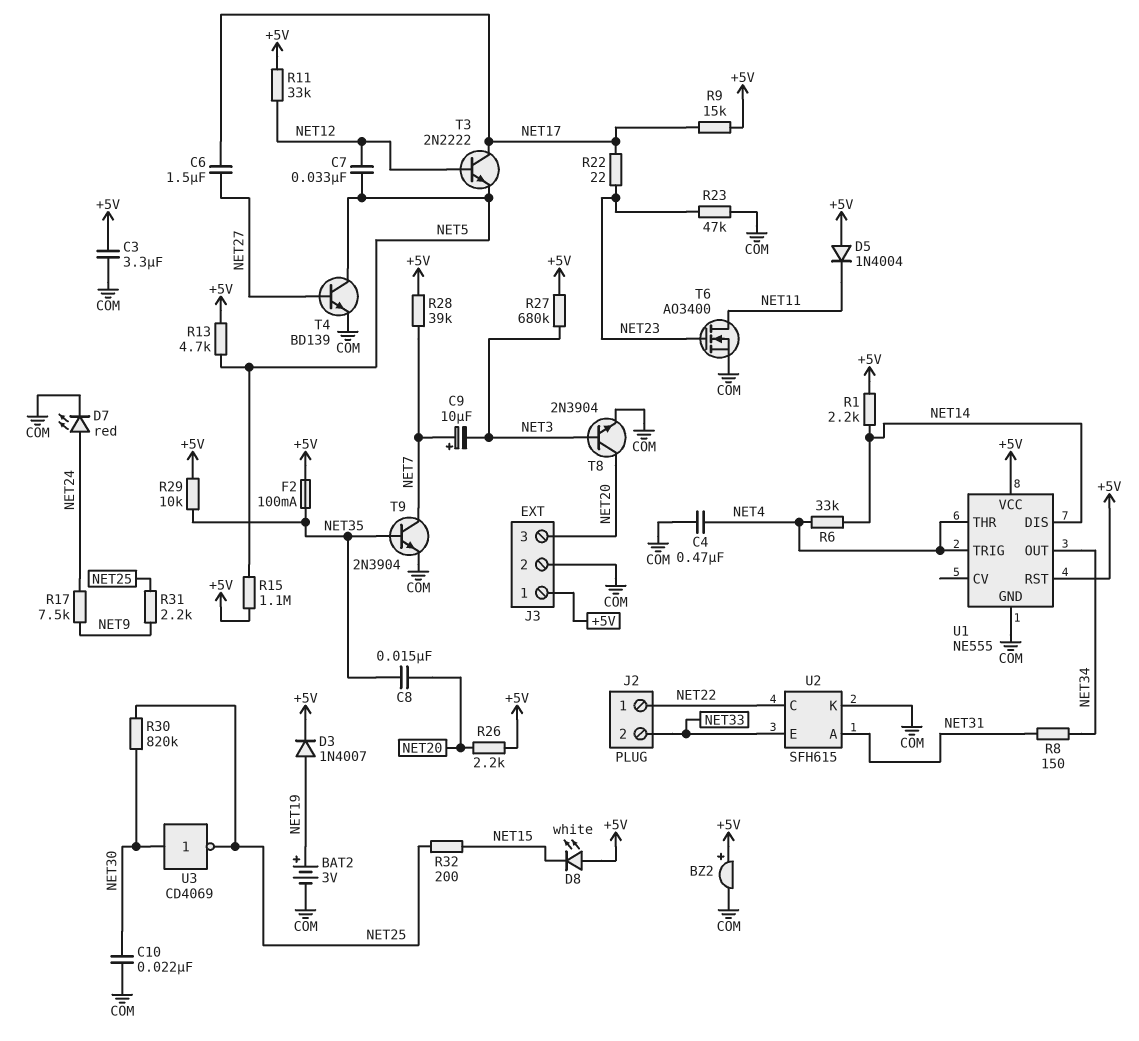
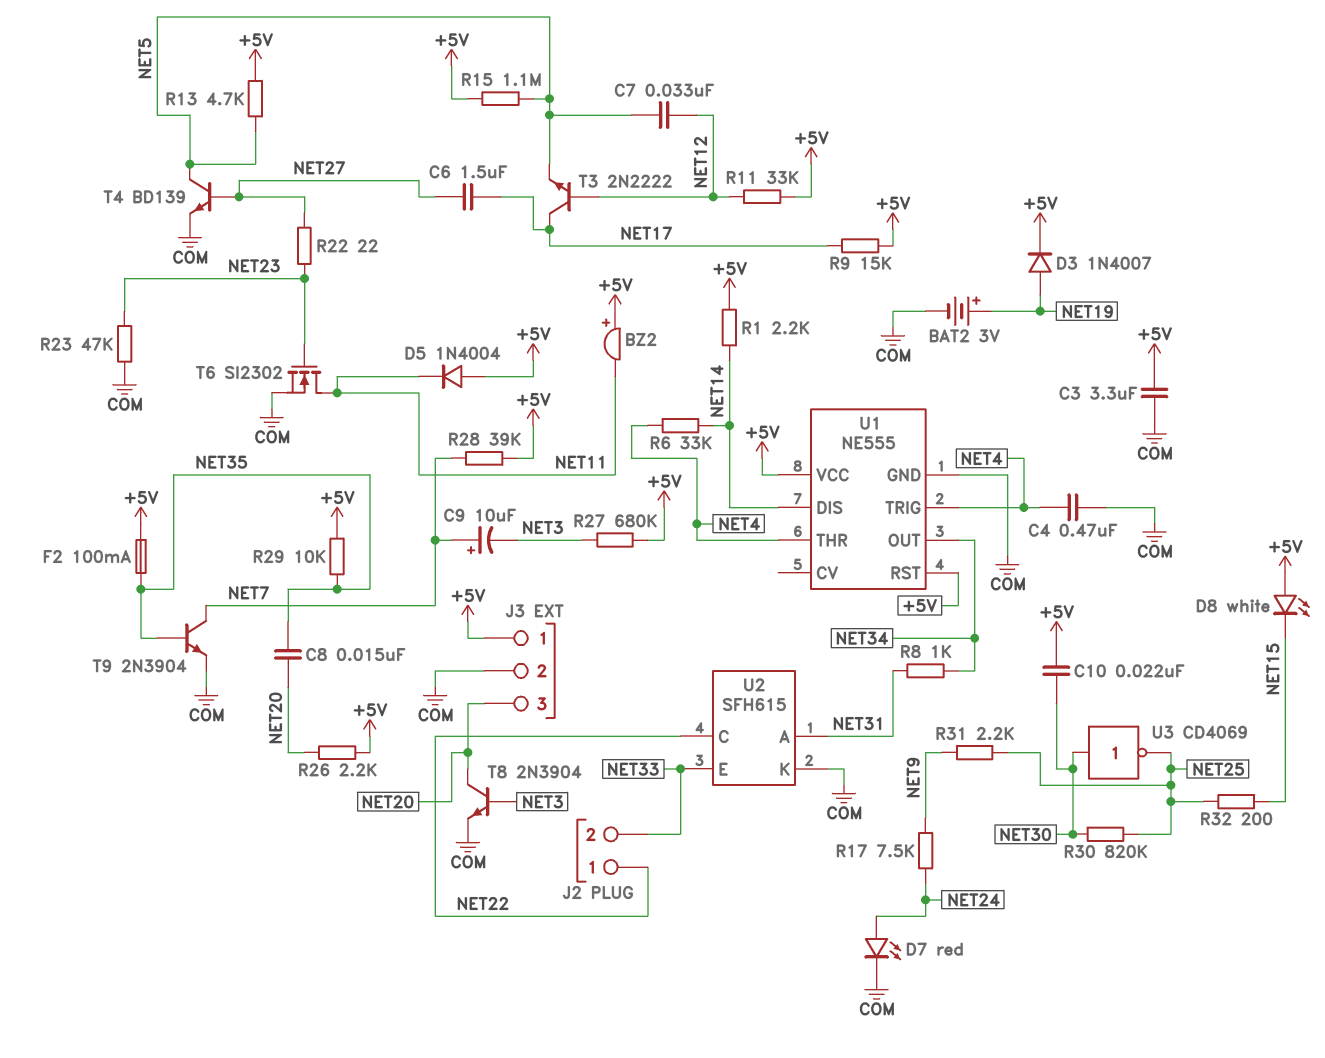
BZ2: buzzer (plus +5V, minus COM) -> buzzer (plus +5V, minus NET11)
C10: 22nF (COM, NET30) -> 22nF (+5V, NET30)
R8: 150 (NET31, NET34) -> 1k (NET31, NET34)
R22: 22 (NET17, NET23) -> 22 (NET23, NET27)
T6: NMOS AO3400 (G NET23, D NET11, S COM) -> NMOS SI2302 (G NET23, D NET11, S COM)

